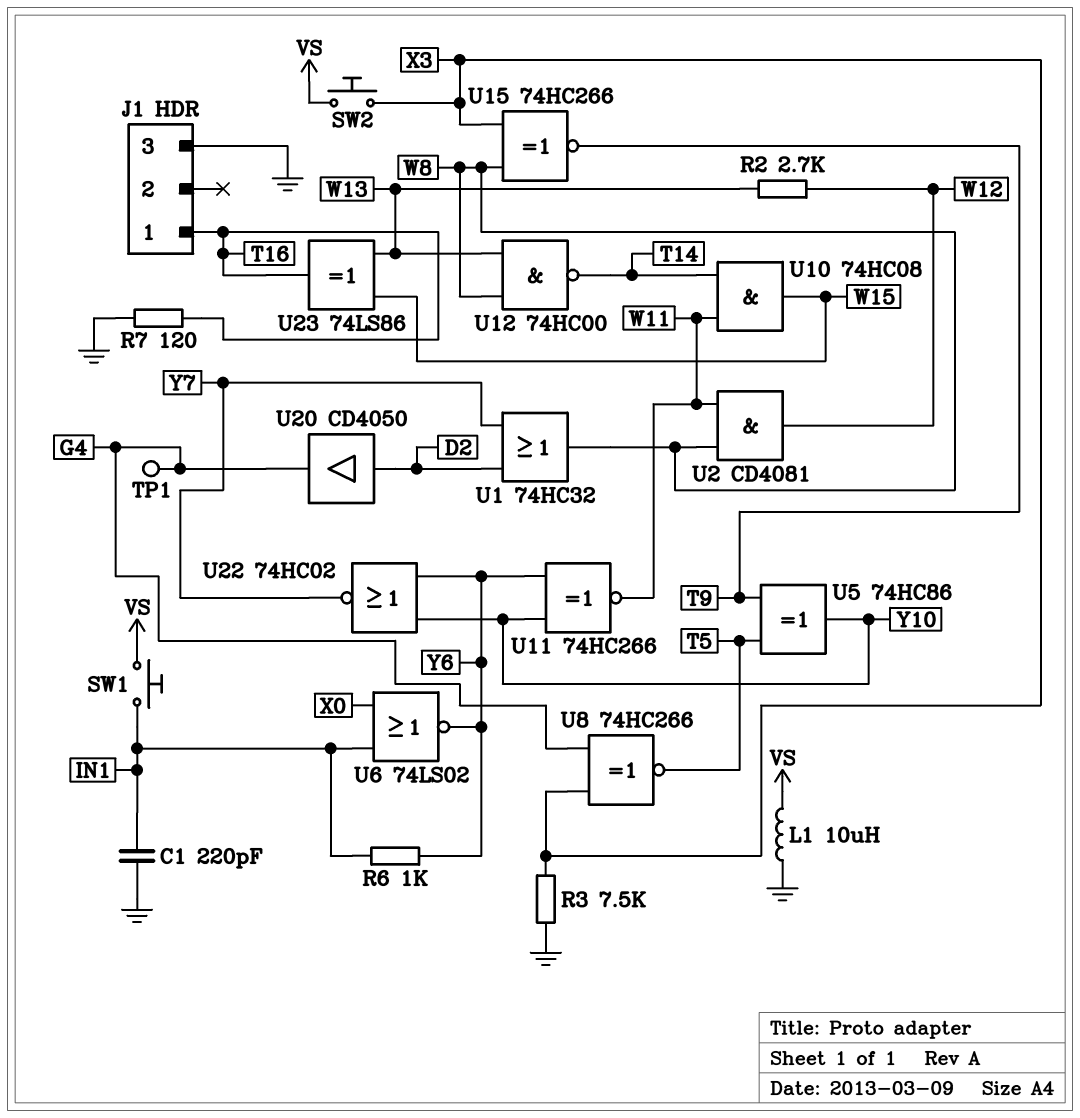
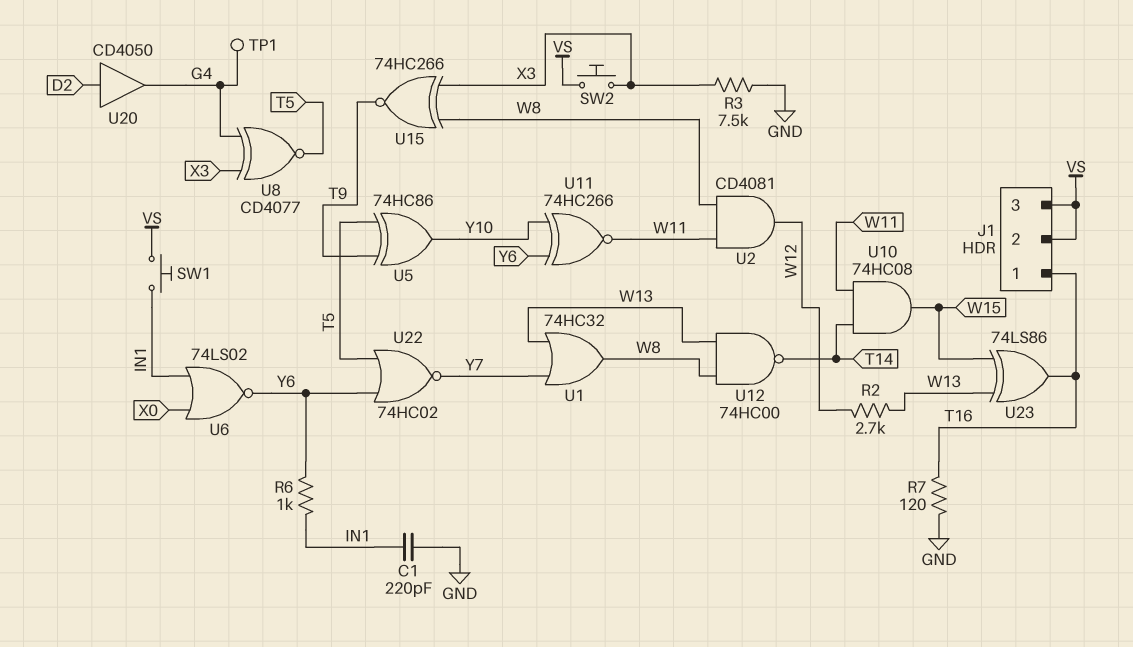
J1 pin 2: none -> VS
J1 pin 3: GND -> VS
L1: 10uH (GND, VS) -> none
U1: OR 74HC32 (in D2, in Y7, out W8) -> OR 74HC32 (in W13, in Y7, out W8)
U8: XNOR 74HC266 (in G4, in X3, out T5) -> XNOR CD4077 (in G4, in X3, out T5)
U22: NOR 74HC02 (in Y6, in Y10, out Y7) -> NOR 74HC02 (in T5, in Y6, out Y7)

